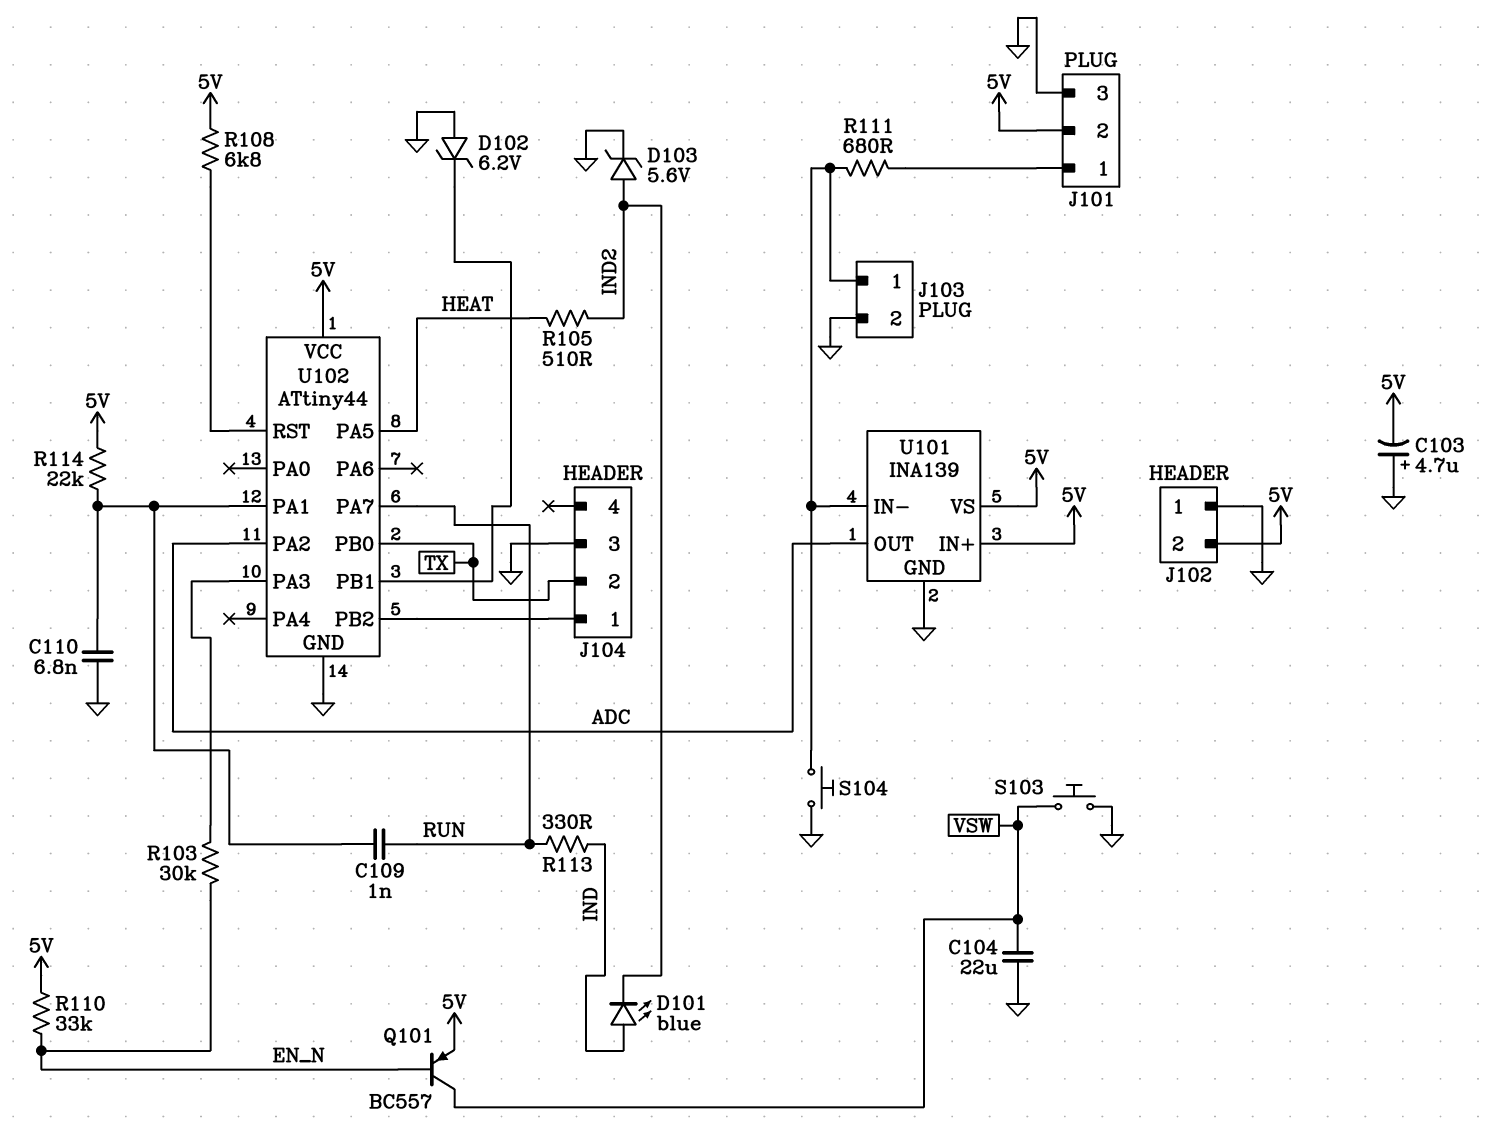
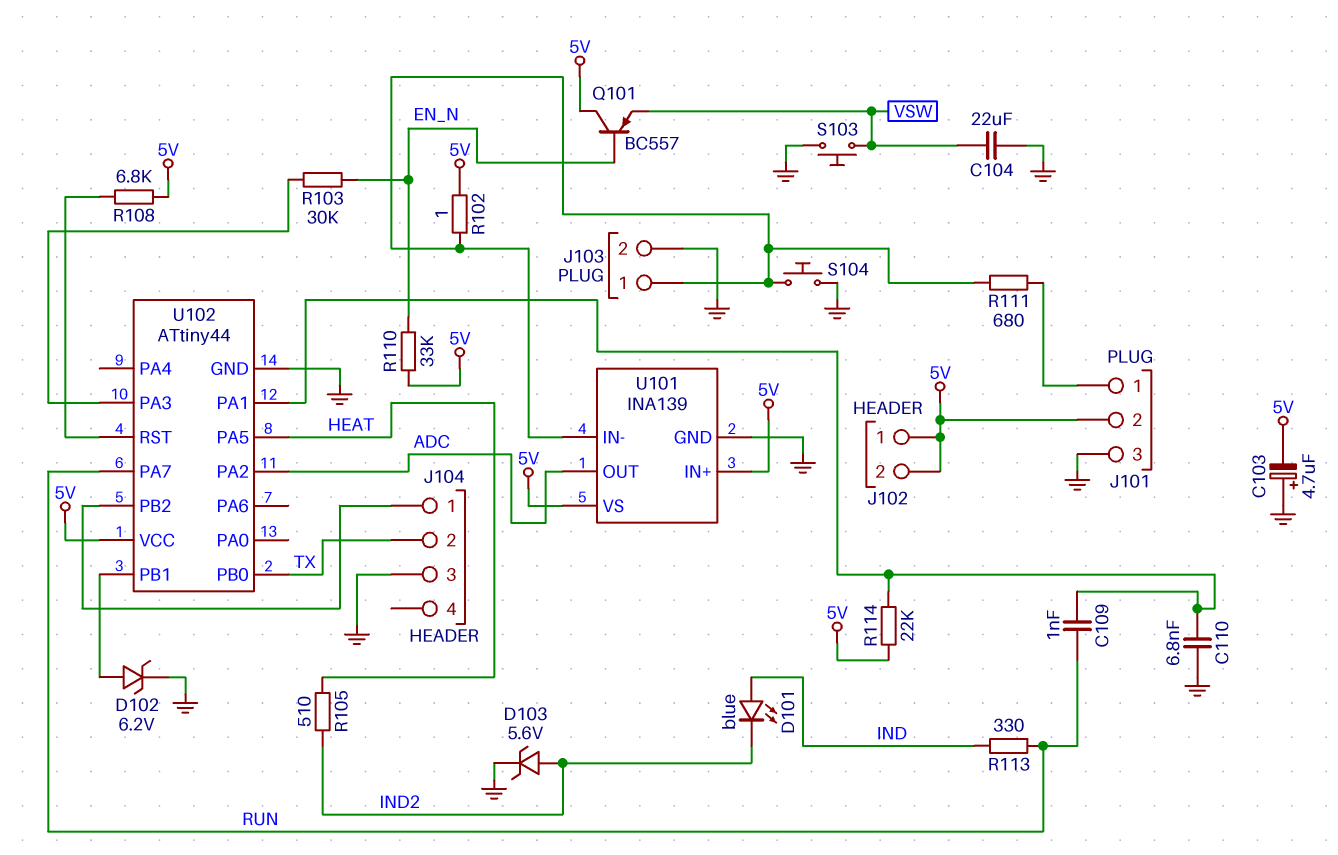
D102: zener 6.2V (A GND, K U102/PB1) -> zener 6.2V (A U102/PB1, K GND)
J102 pin 1: GND -> 5V
Q101: PNP BC557 (B EN_N, C VSW, E 5V) -> PNP BC557 (B EN_N, C 5V, E VSW)
R102: none -> 1 (5V, J103/1)

